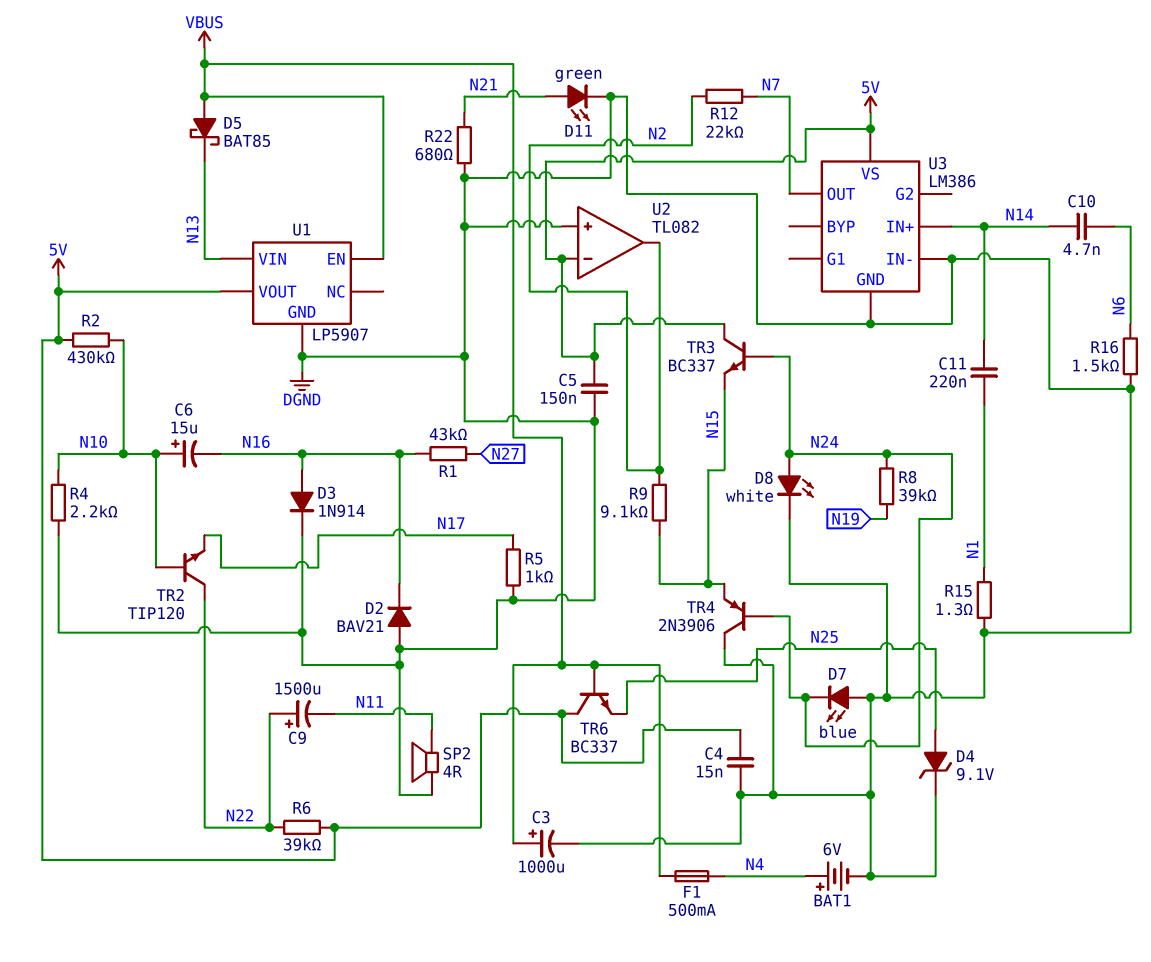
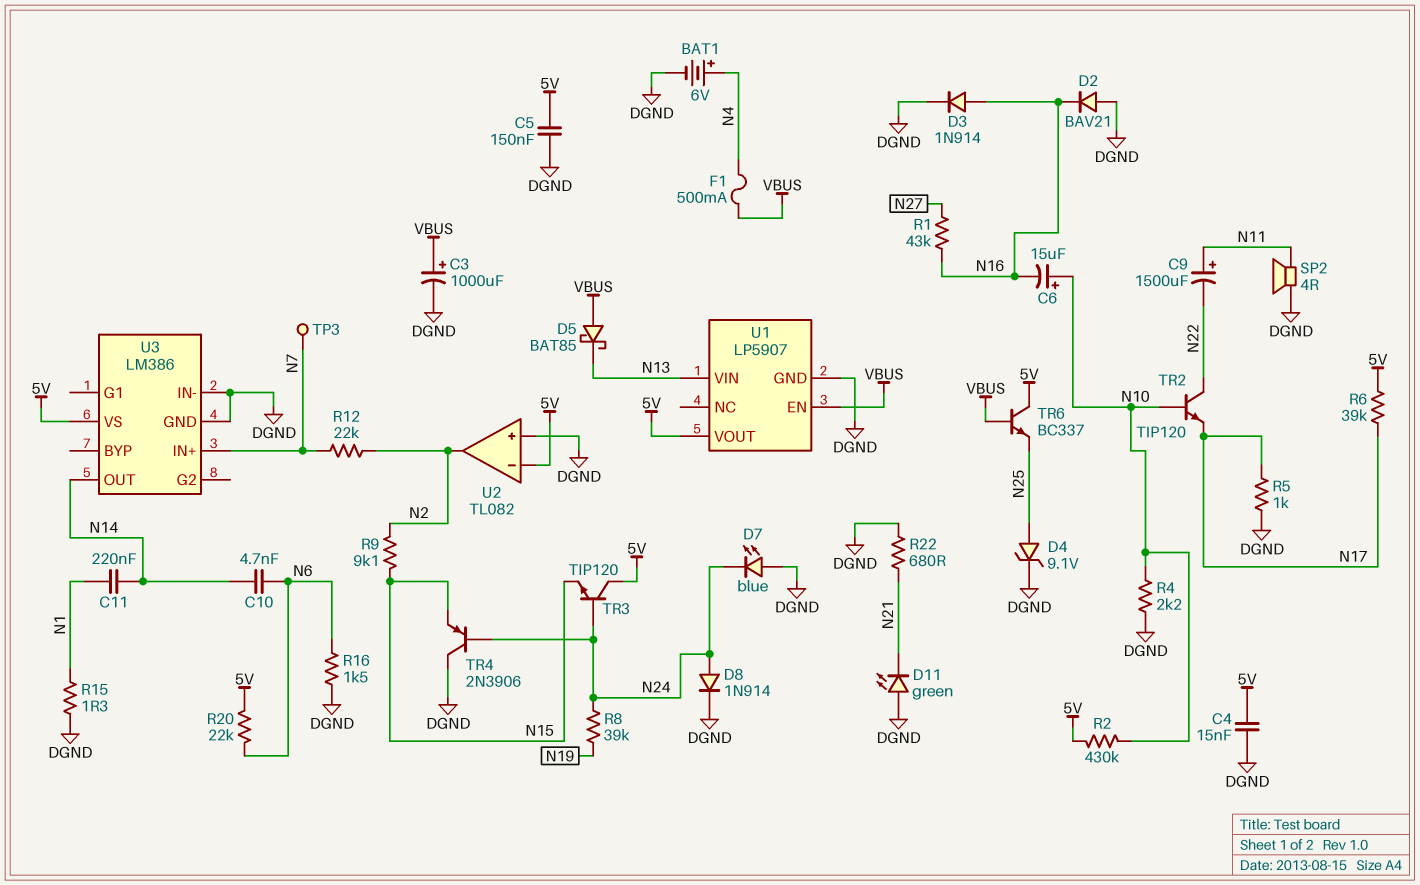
C9: 1500uF (plus N22, minus N11) -> 1500uF (plus N11, minus N22)
D8: LED white (A N24, K DGND) -> diode 1N914 (A N24, K DGND)
D11: LED green (A N21, K DGND) -> LED green (A DGND, K N21)
R6: 39k (5V, N22) -> 39k (5V, N17)
R20: none -> 22k (5V, N6)
TP3: none -> test point (N7)
TR3: NPN BC337 (B N24, C 5V, E N15) -> NPN TIP120 (B N24, C 5V, E N15)
U3 pin IN+: N14 -> N7
U3 pin OUT: N7 -> N14

